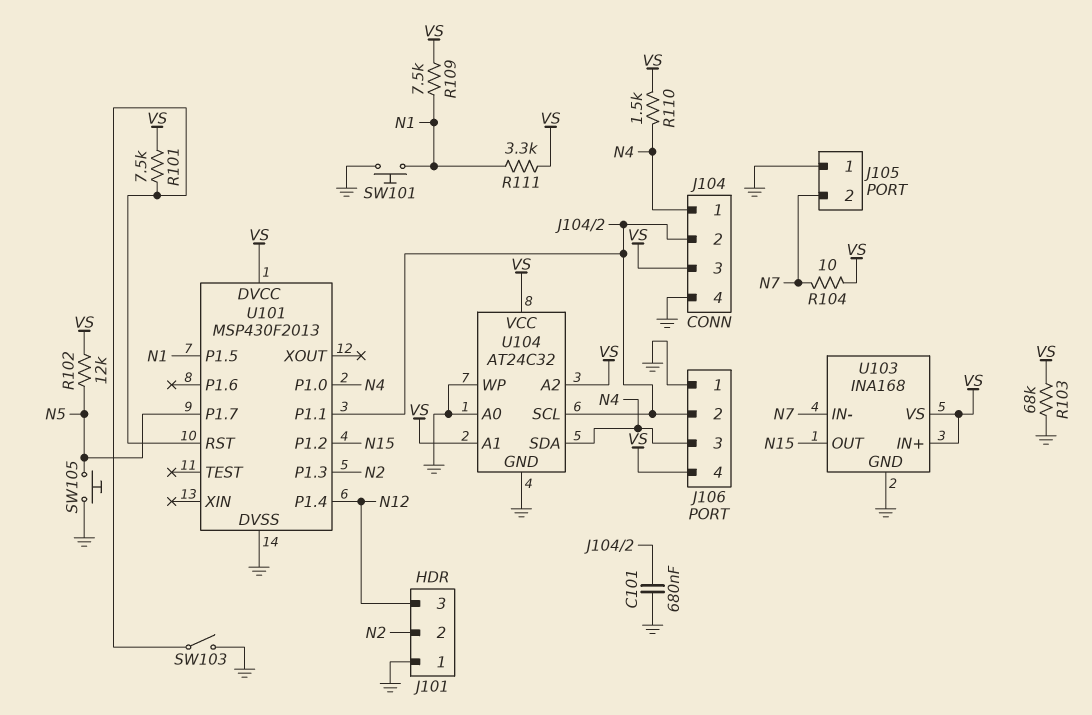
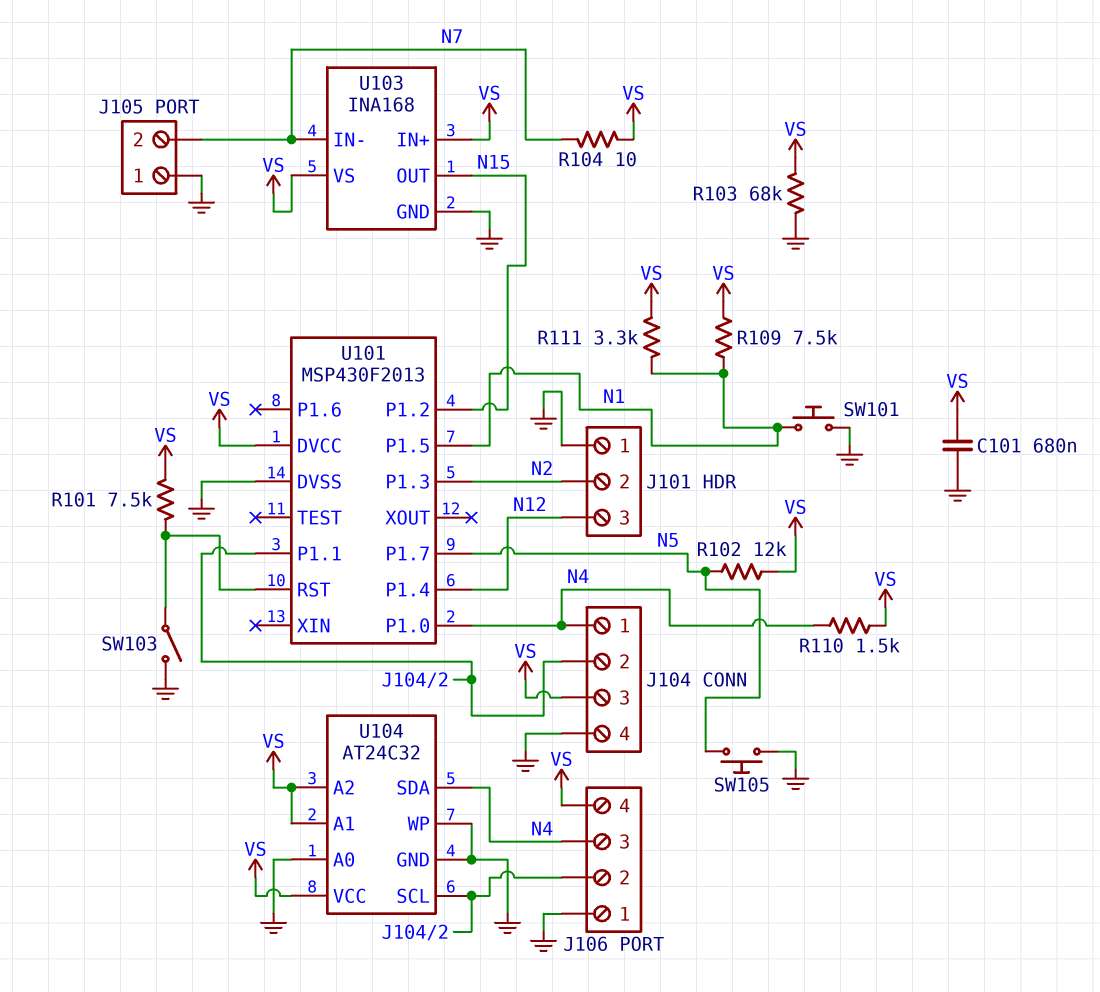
C101: 680nF (GND, J104/2) -> 680nF (GND, VS)

